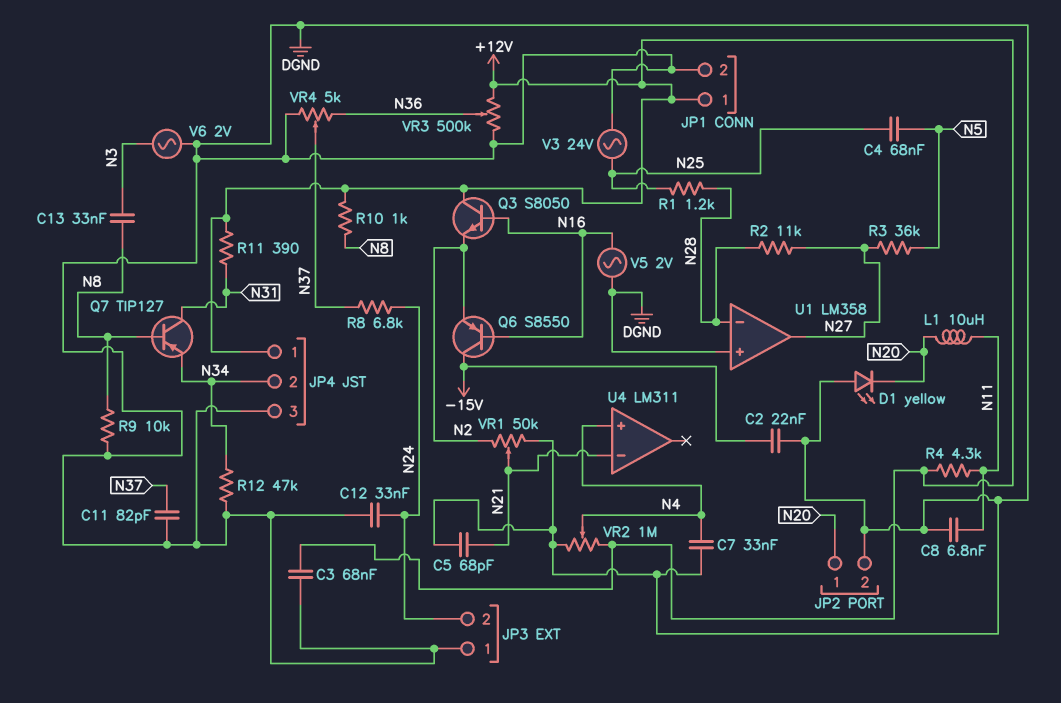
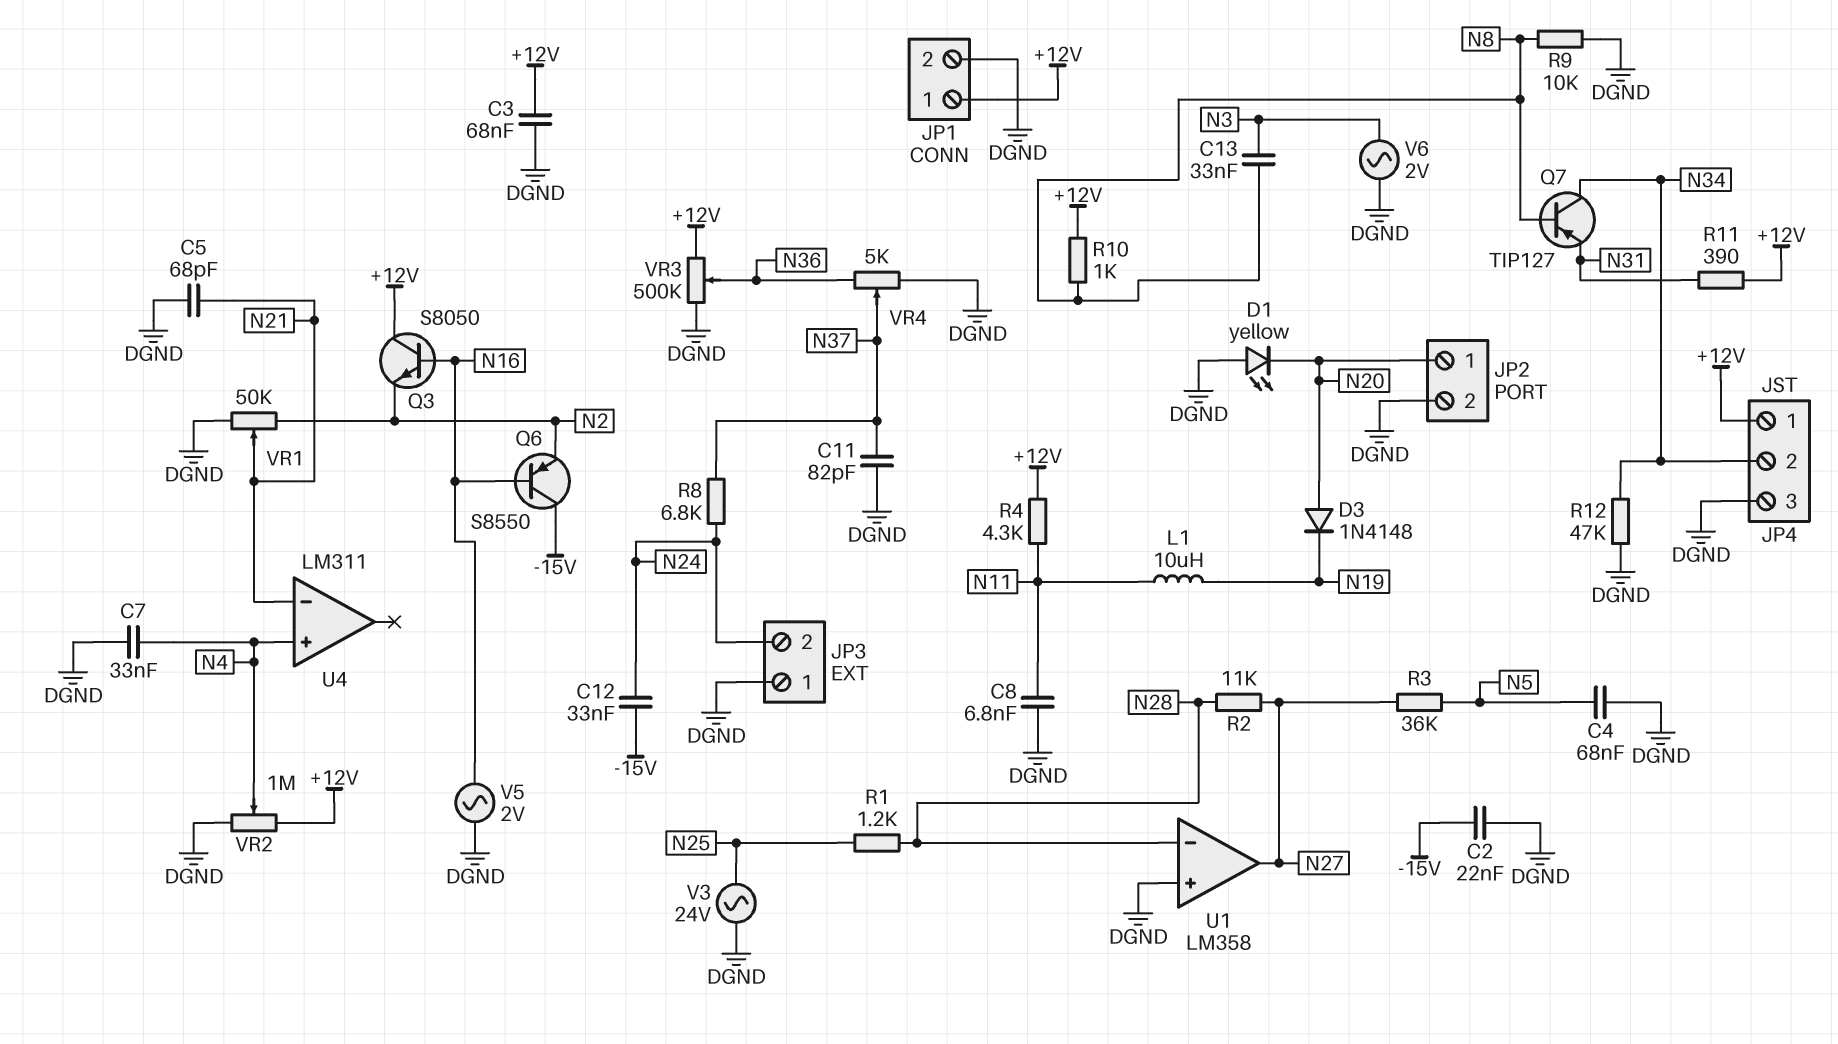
C4: 68nF (N5, N25) -> 68nF (DGND, N5)
C12: 33nF (DGND, N24) -> 33nF (-15V, N24)
D3: none -> diode 1N4148 (A N20, K N19)
L1: 10uH (N11, N20) -> 10uH (N11, N19)
Q7: PNP TIP127 (B N8, C N31, E N34) -> PNP TIP127 (B N8, C N34, E N31)

